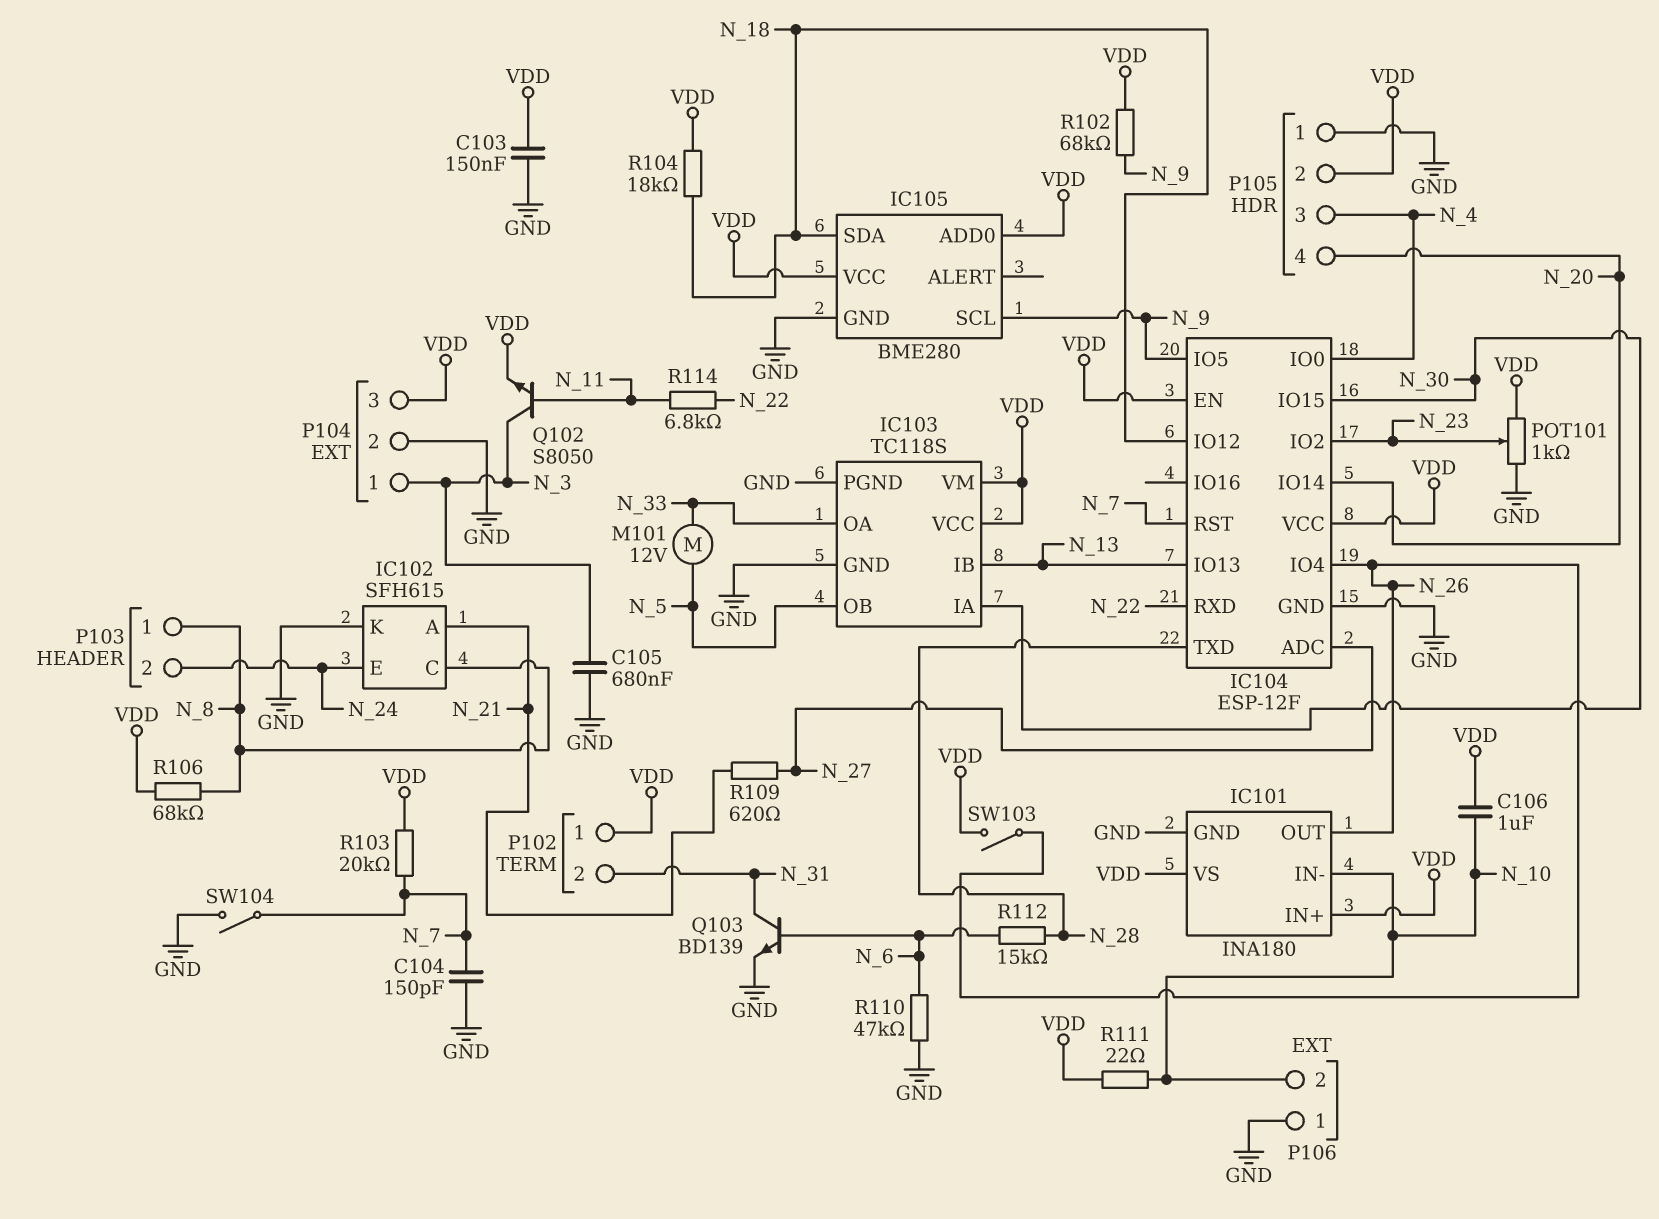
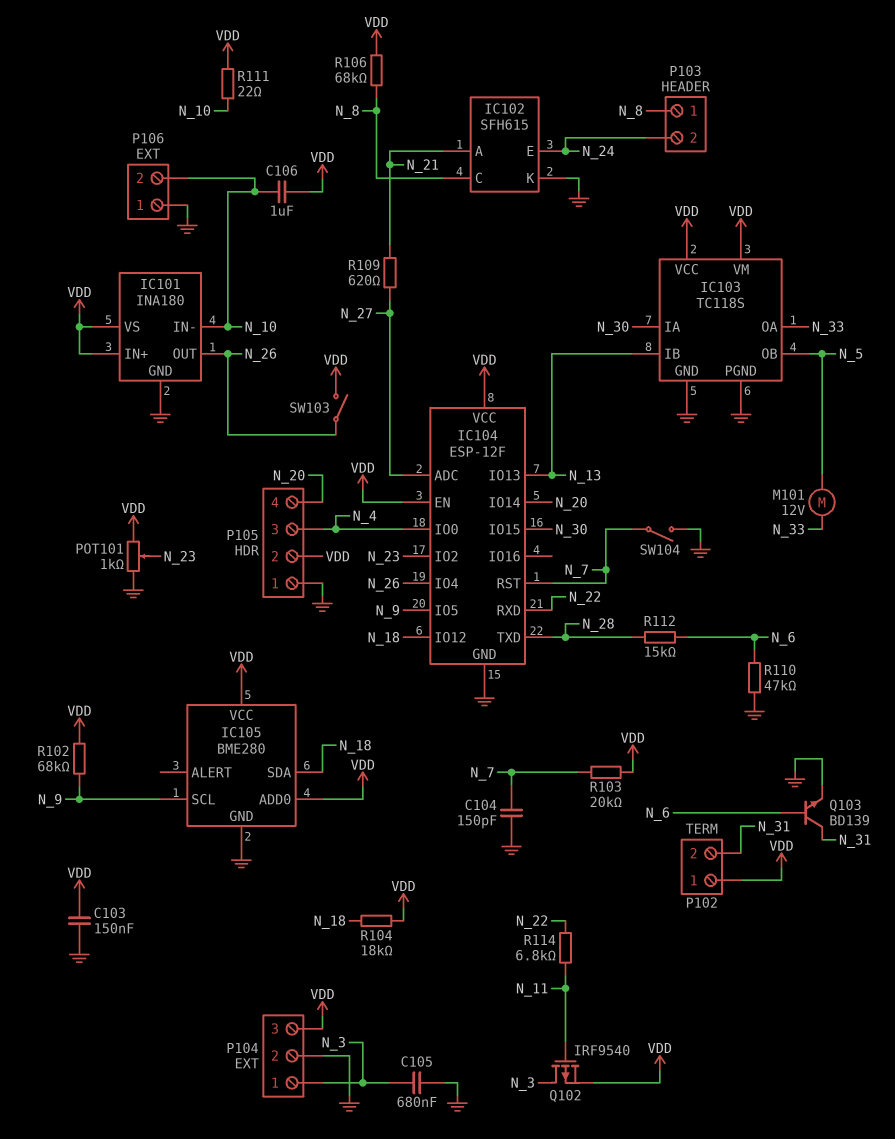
Q102: NPN S8050 (B N_11, C N_3, E VDD) -> PMOS IRF9540 (G N_11, D N_3, S VDD)

